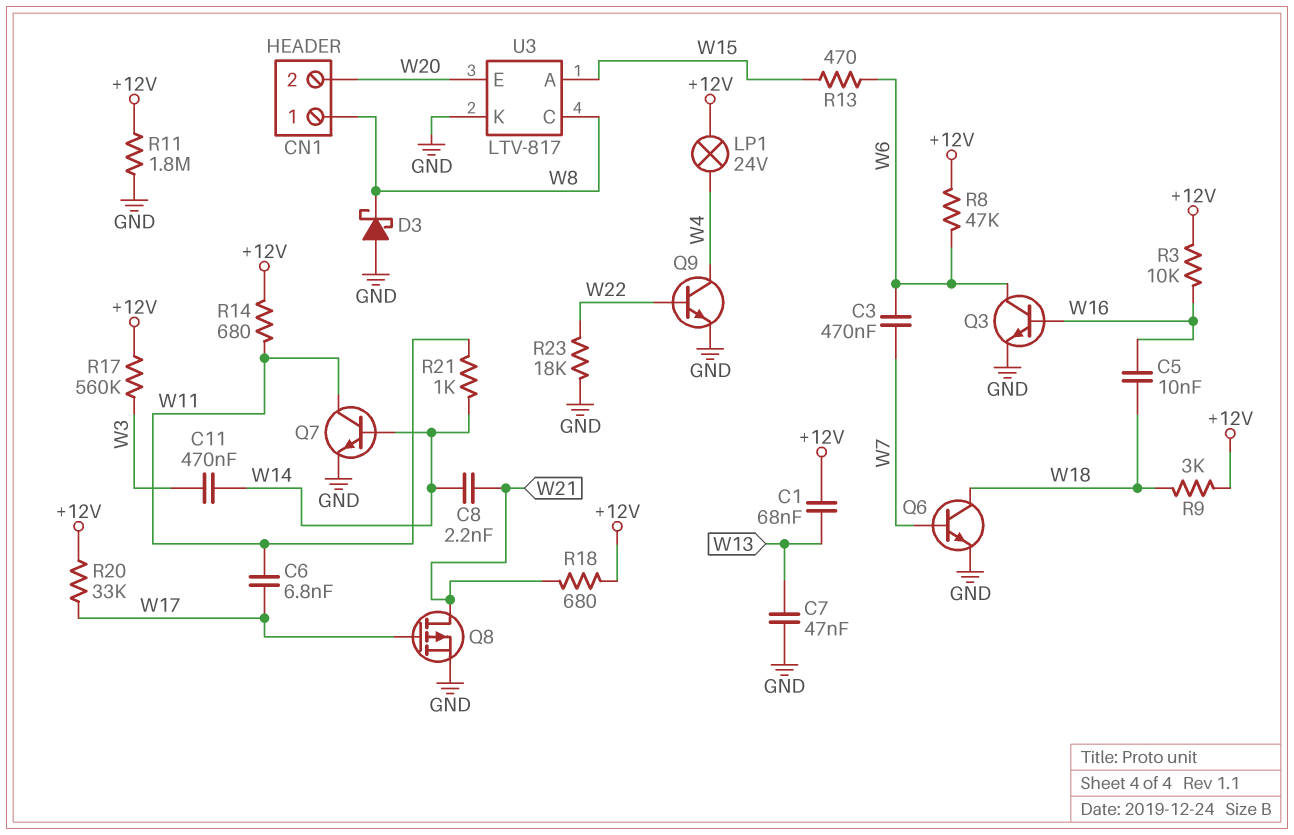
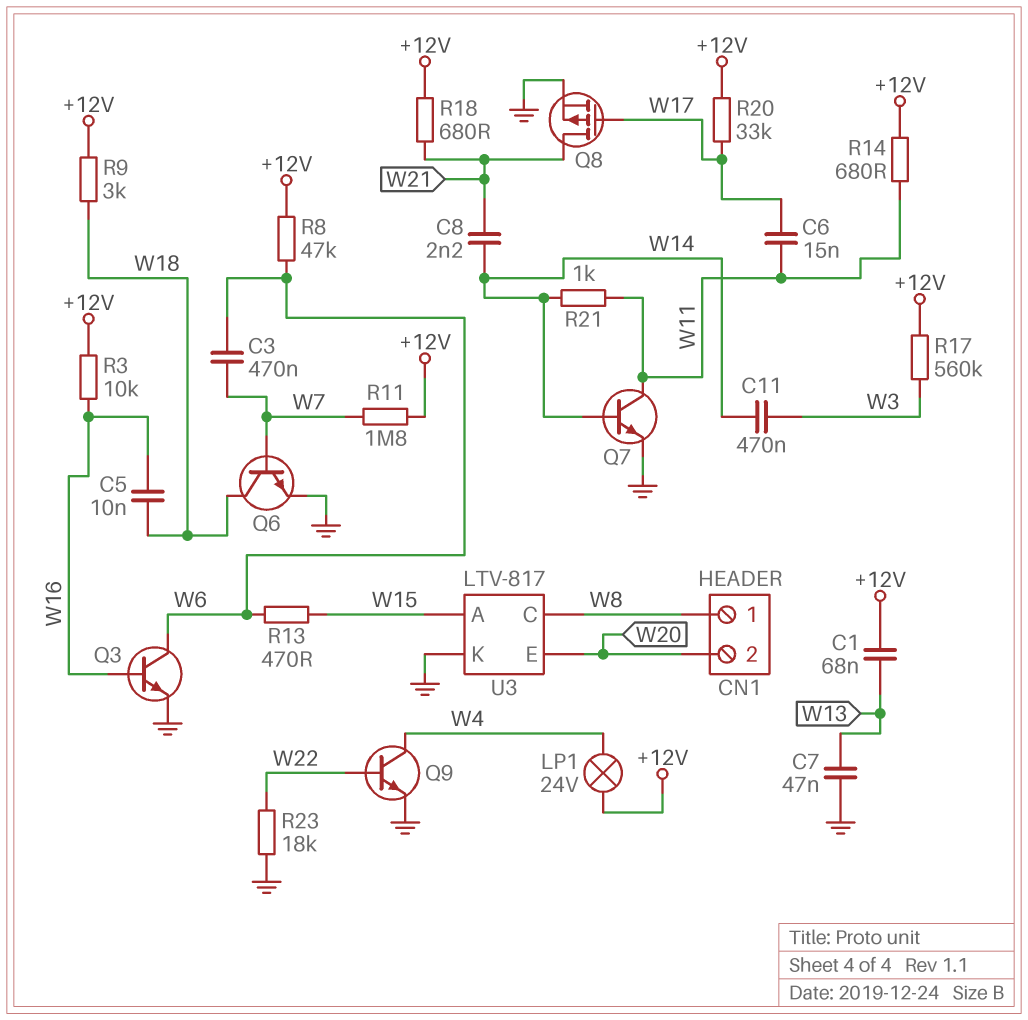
C6: 6.8nF (W11, W17) -> 15nF (W11, W17)
D3: schottky (A GND, K W8) -> none
R11: 1.8M (+12V, GND) -> 1.8M (+12V, W7)

